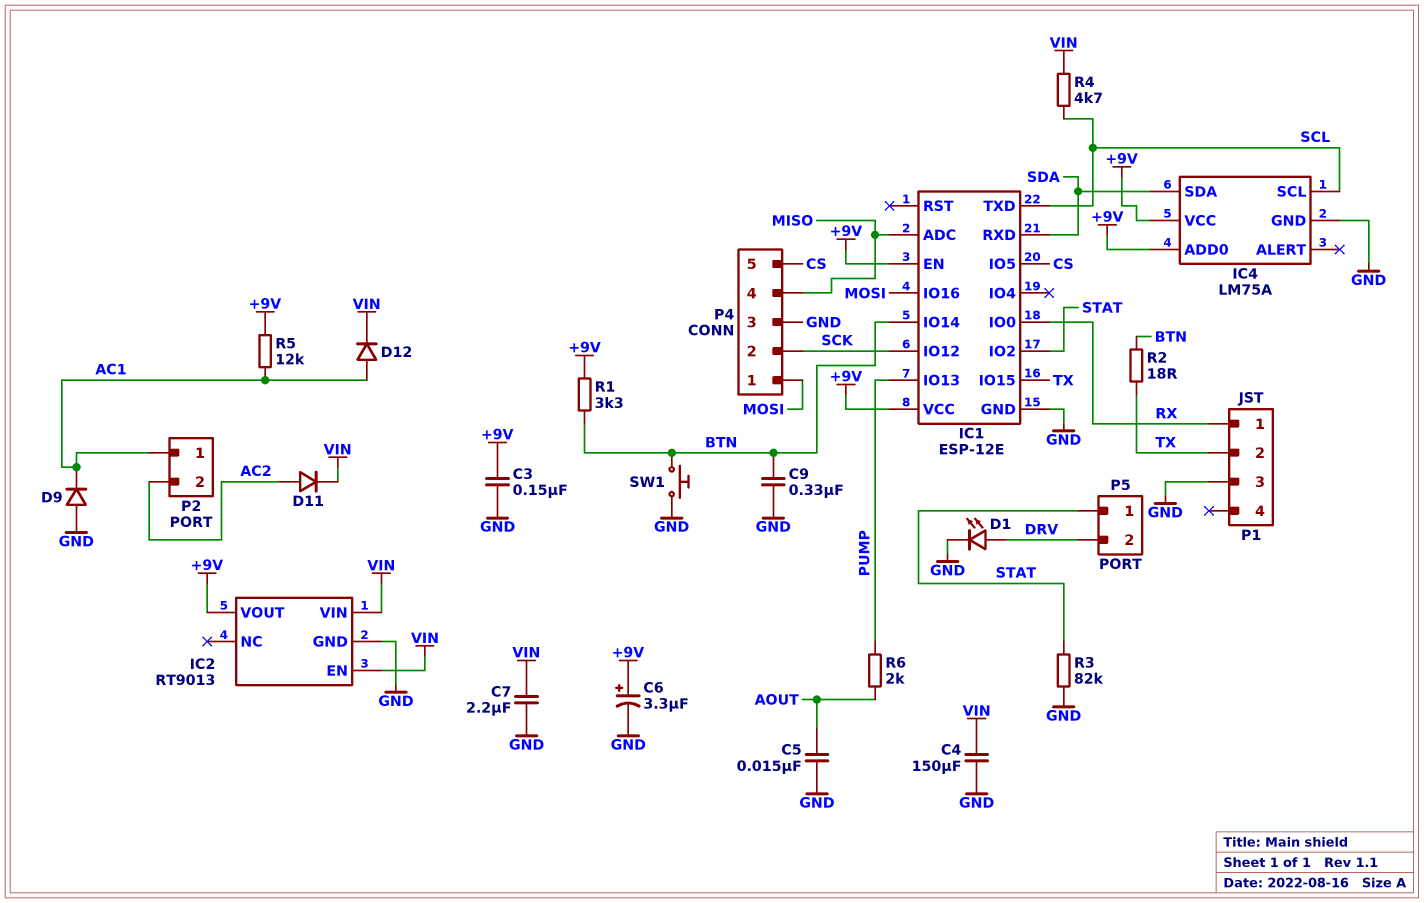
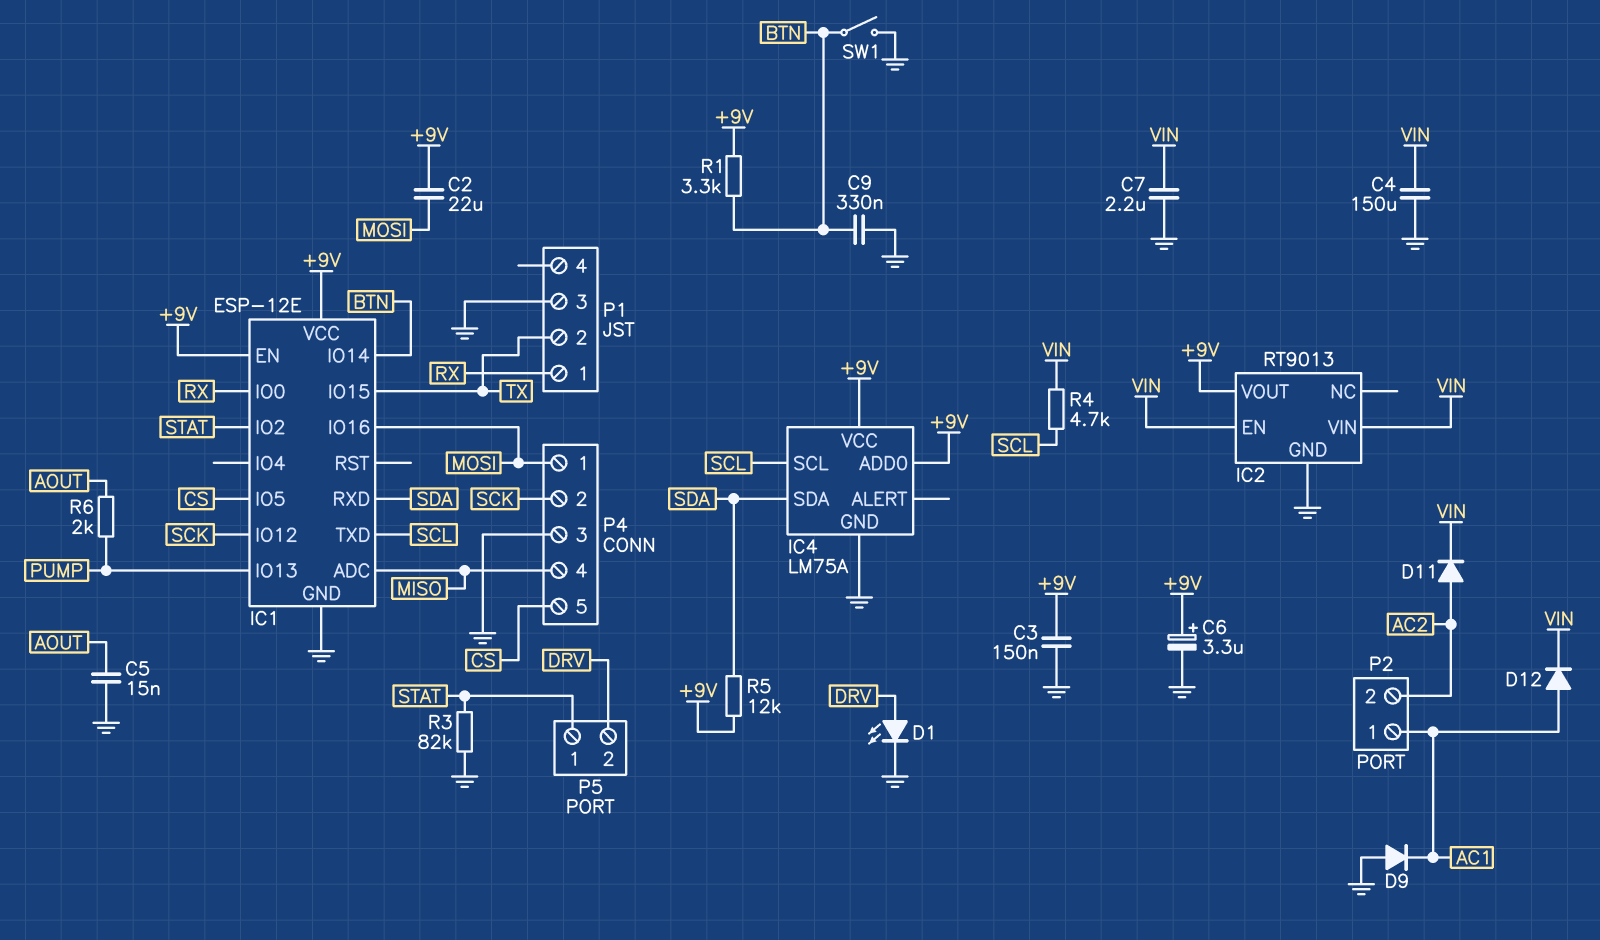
C2: none -> 22uF (+9V, MOSI)
R2: 18 (BTN, TX) -> none
R5: 12k (+9V, AC1) -> 12k (+9V, SDA)
SW1: button (BTN, GND) -> switch (BTN, GND)

